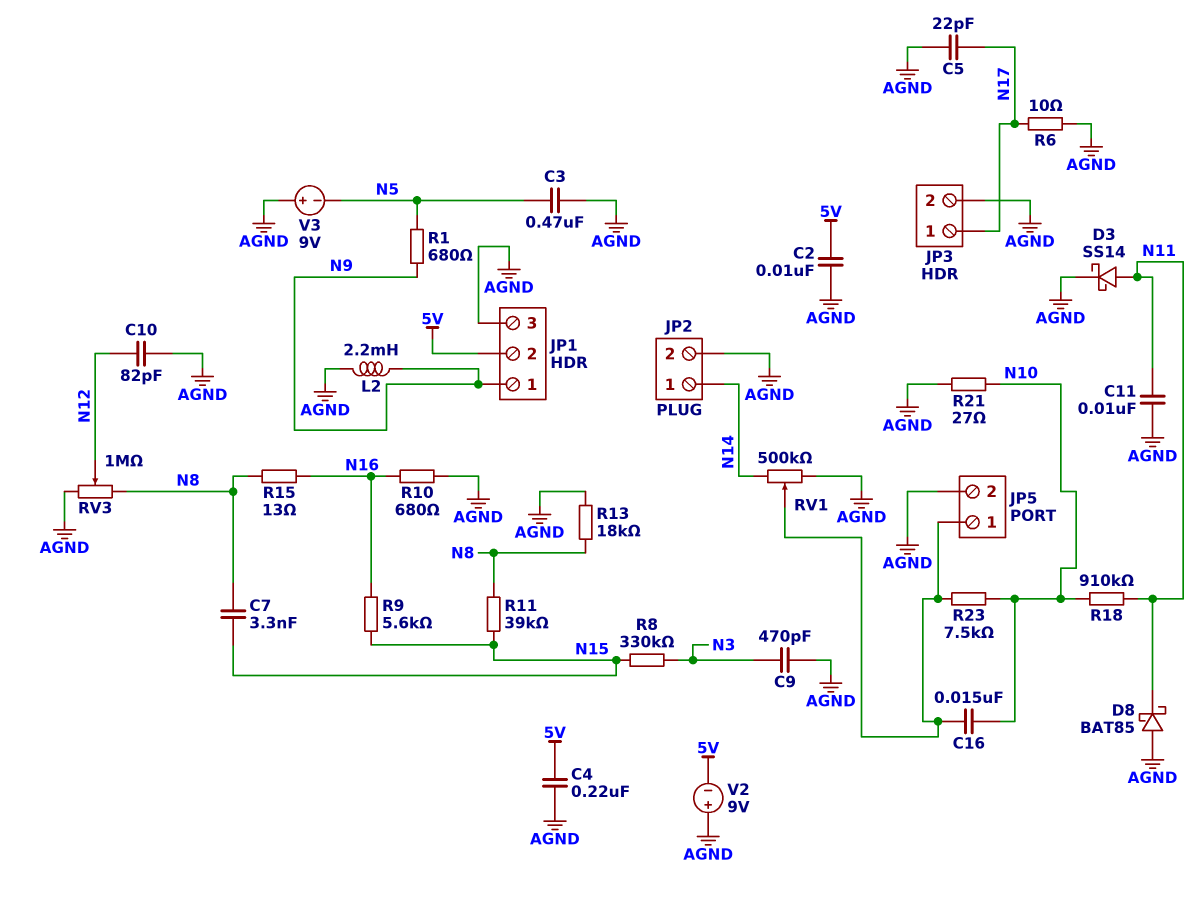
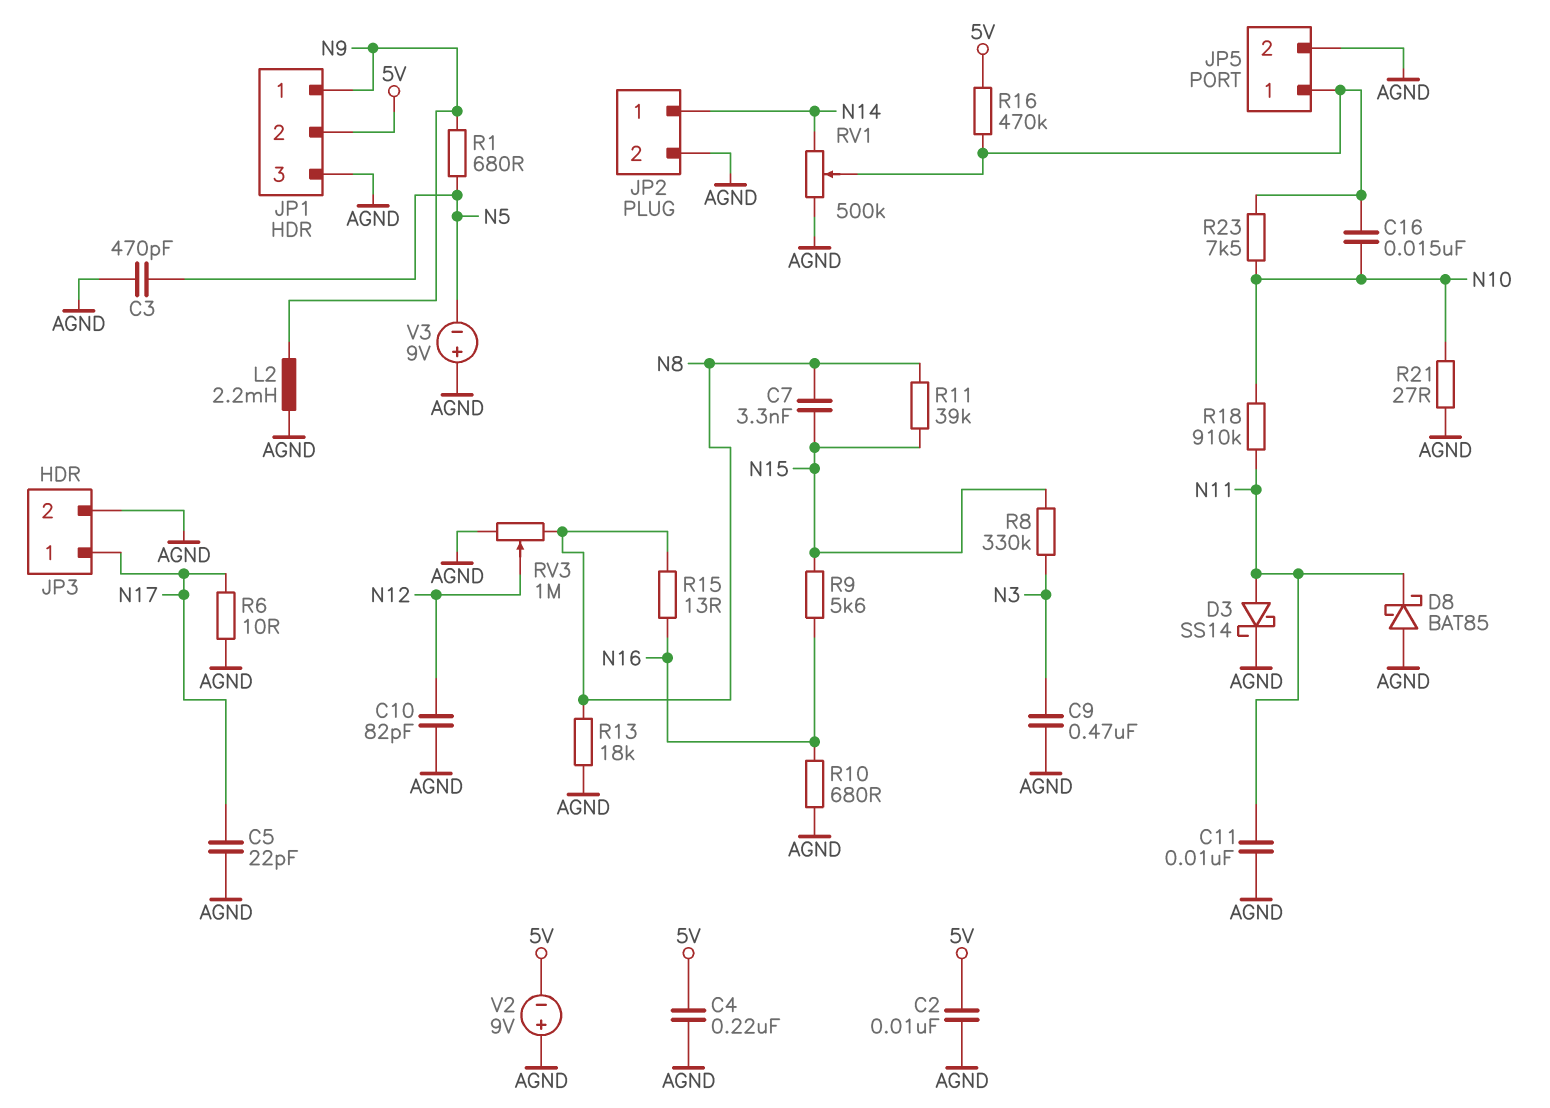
C3: 470nF (AGND, N5) -> 470pF (AGND, N5)
C9: 470pF (AGND, N3) -> 470nF (AGND, N3)
R16: none -> 470k (5V, JP5/1)

